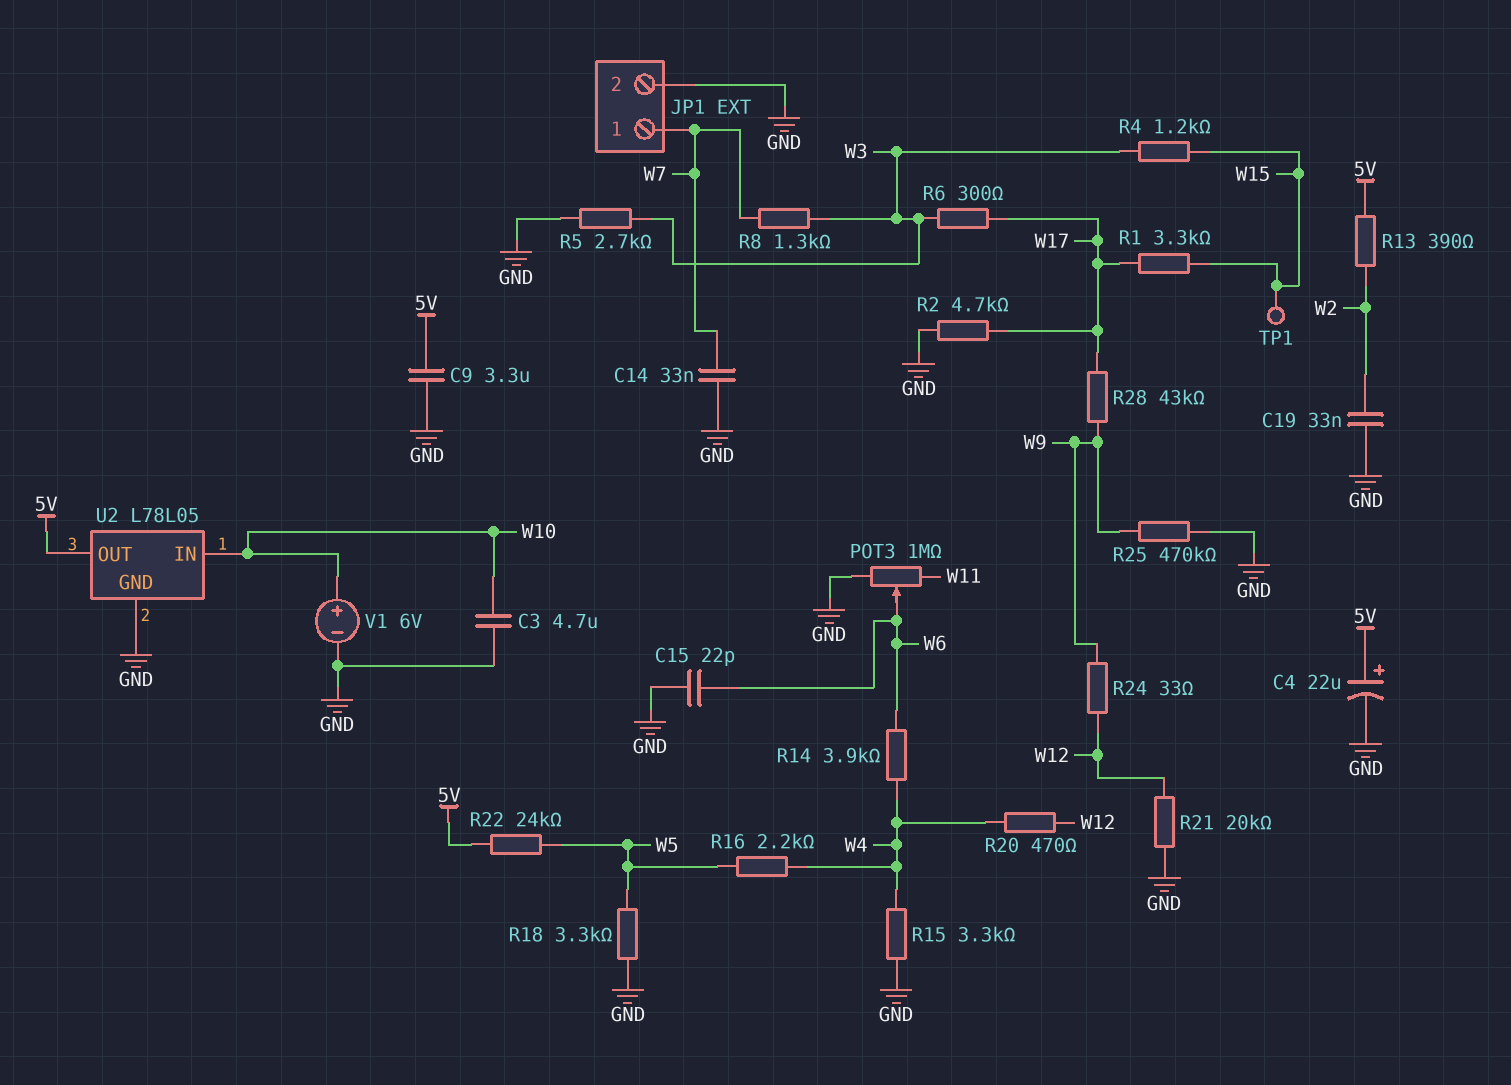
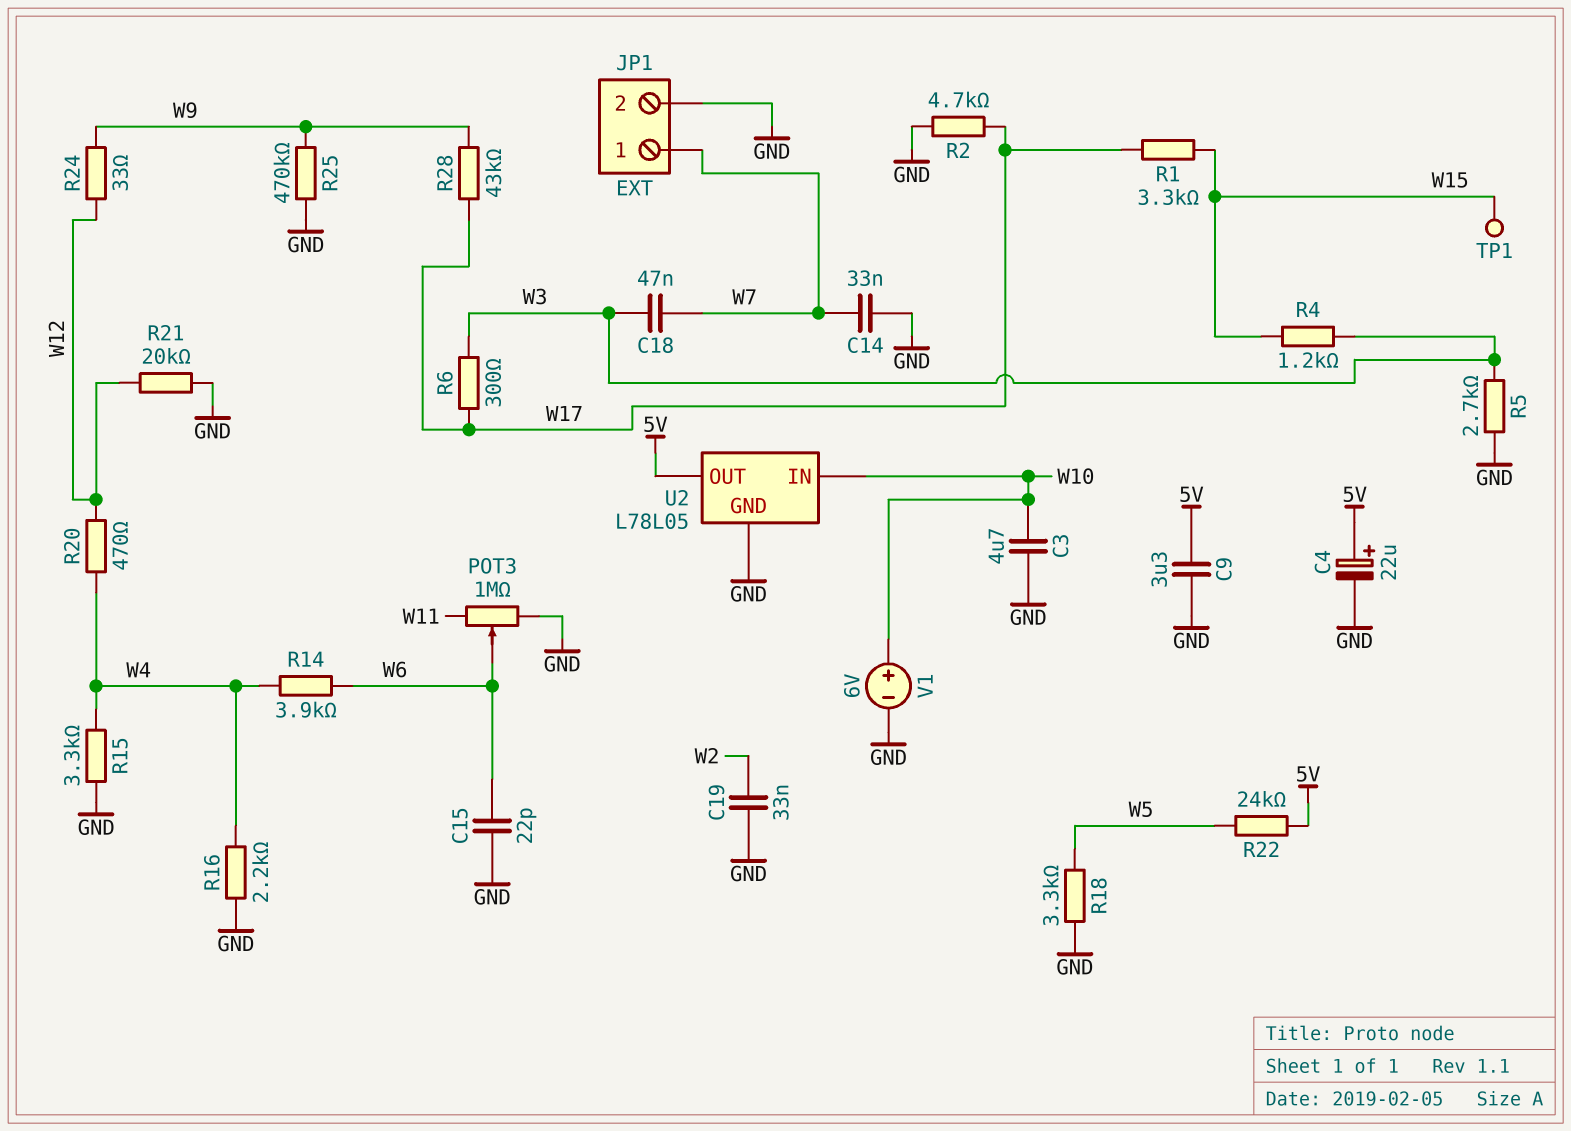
C18: none -> 47nF (W3, W7)
R8: 1.3k (W3, W7) -> none
R13: 390 (5V, W2) -> none
R16: 2.2k (W4, W5) -> 2.2k (GND, W4)

